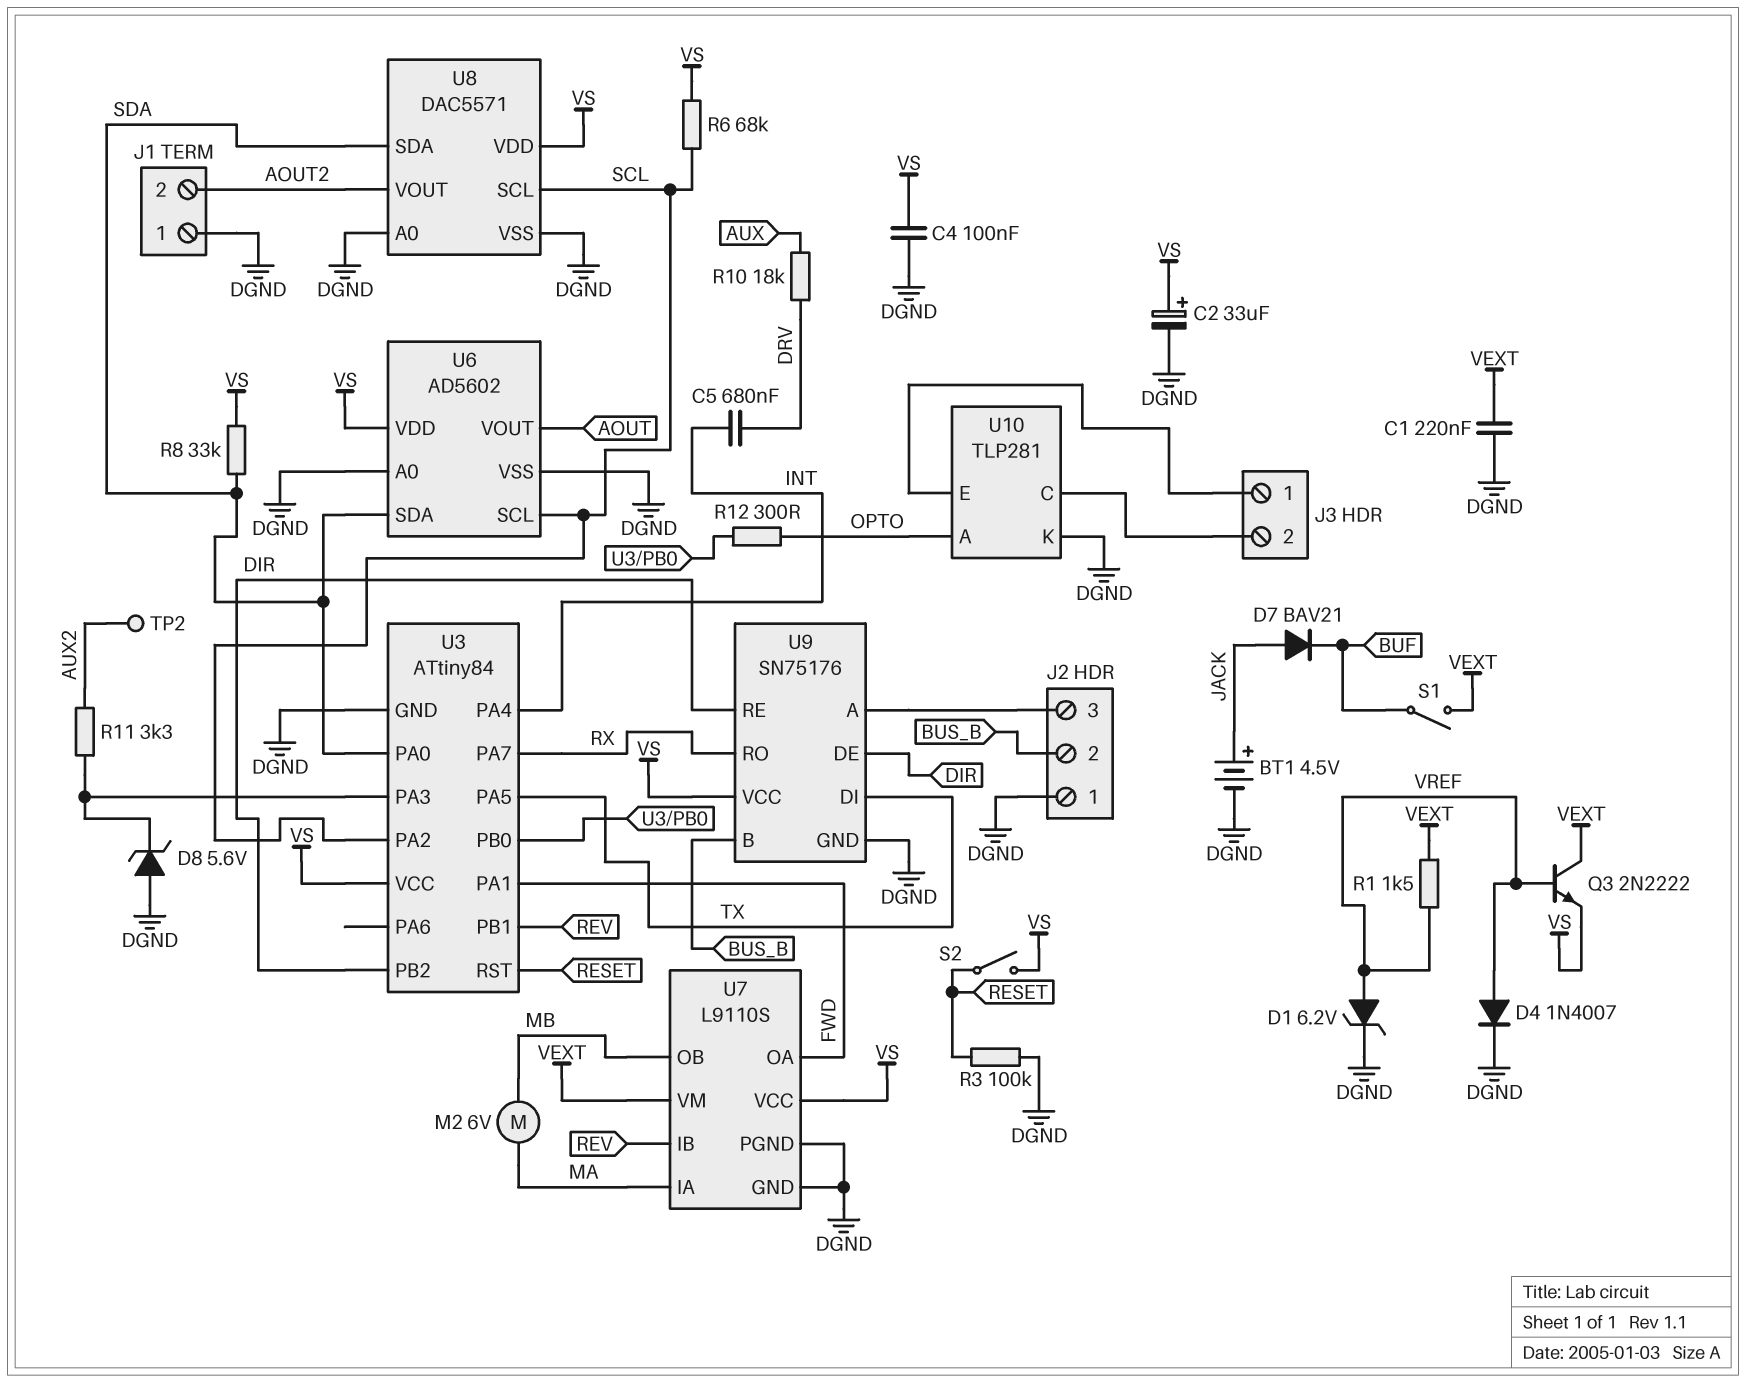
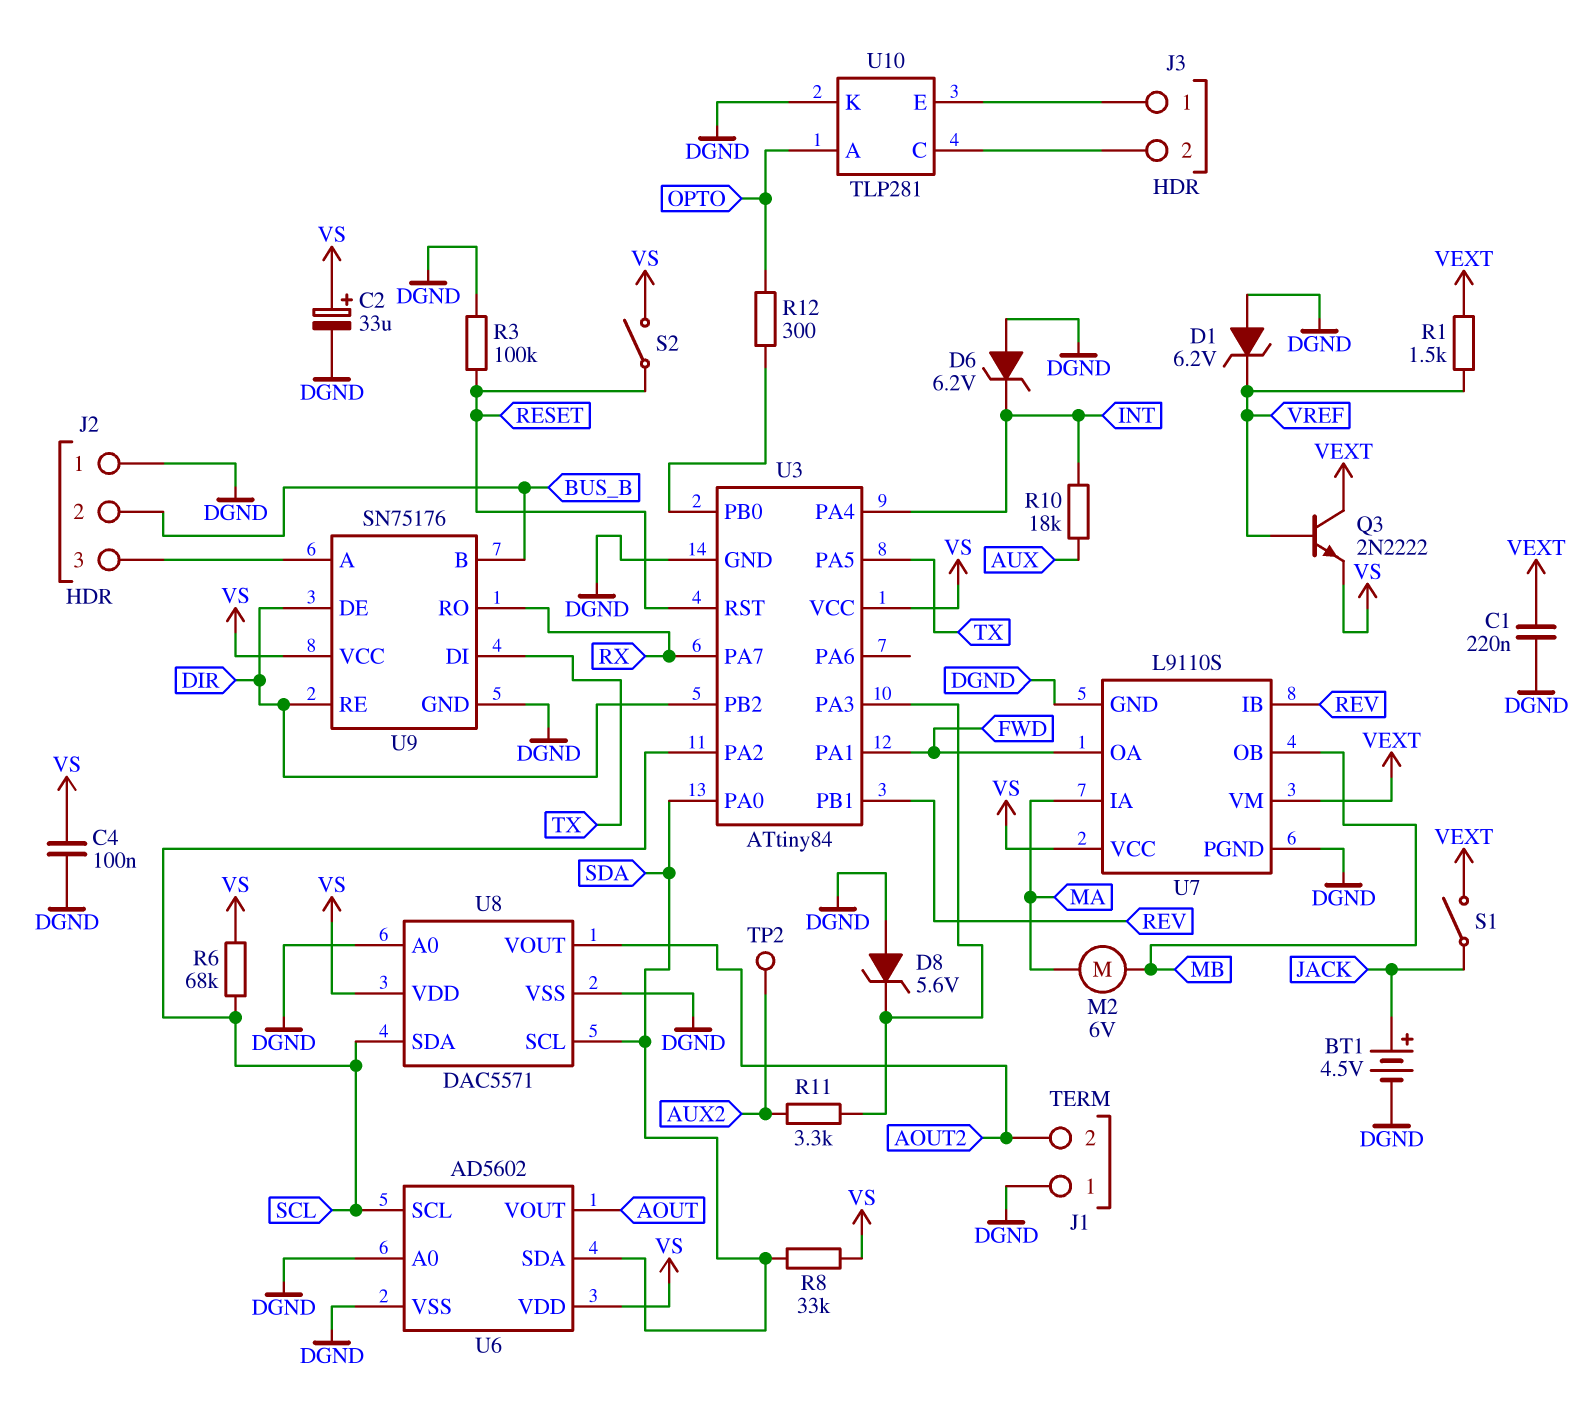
C5: 680nF (DRV, INT) -> none
D1: zener 6.2V (A VREF, K DGND) -> zener 6.2V (A DGND, K VREF)
D4: diode 1N4007 (A VREF, K DGND) -> none
D6: none -> zener 6.2V (A DGND, K INT)
D7: diode BAV21 (A JACK, K BUF) -> none
R10: 18k (AUX, DRV) -> 18k (AUX, INT)
S1: switch (BUF, VEXT) -> switch (JACK, VEXT)
U8 pin SCL: SCL -> SDA
U8 pin SDA: SDA -> SCL

